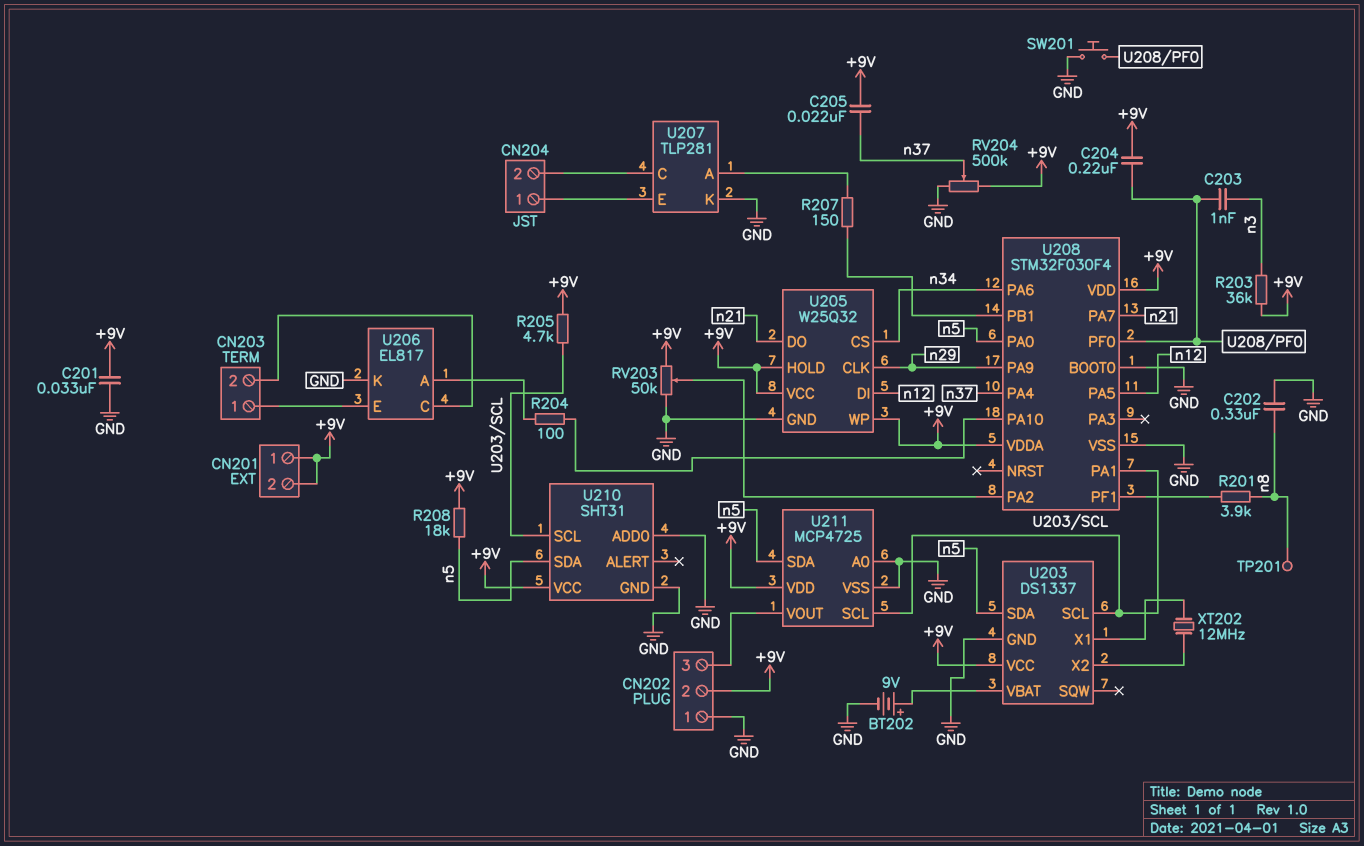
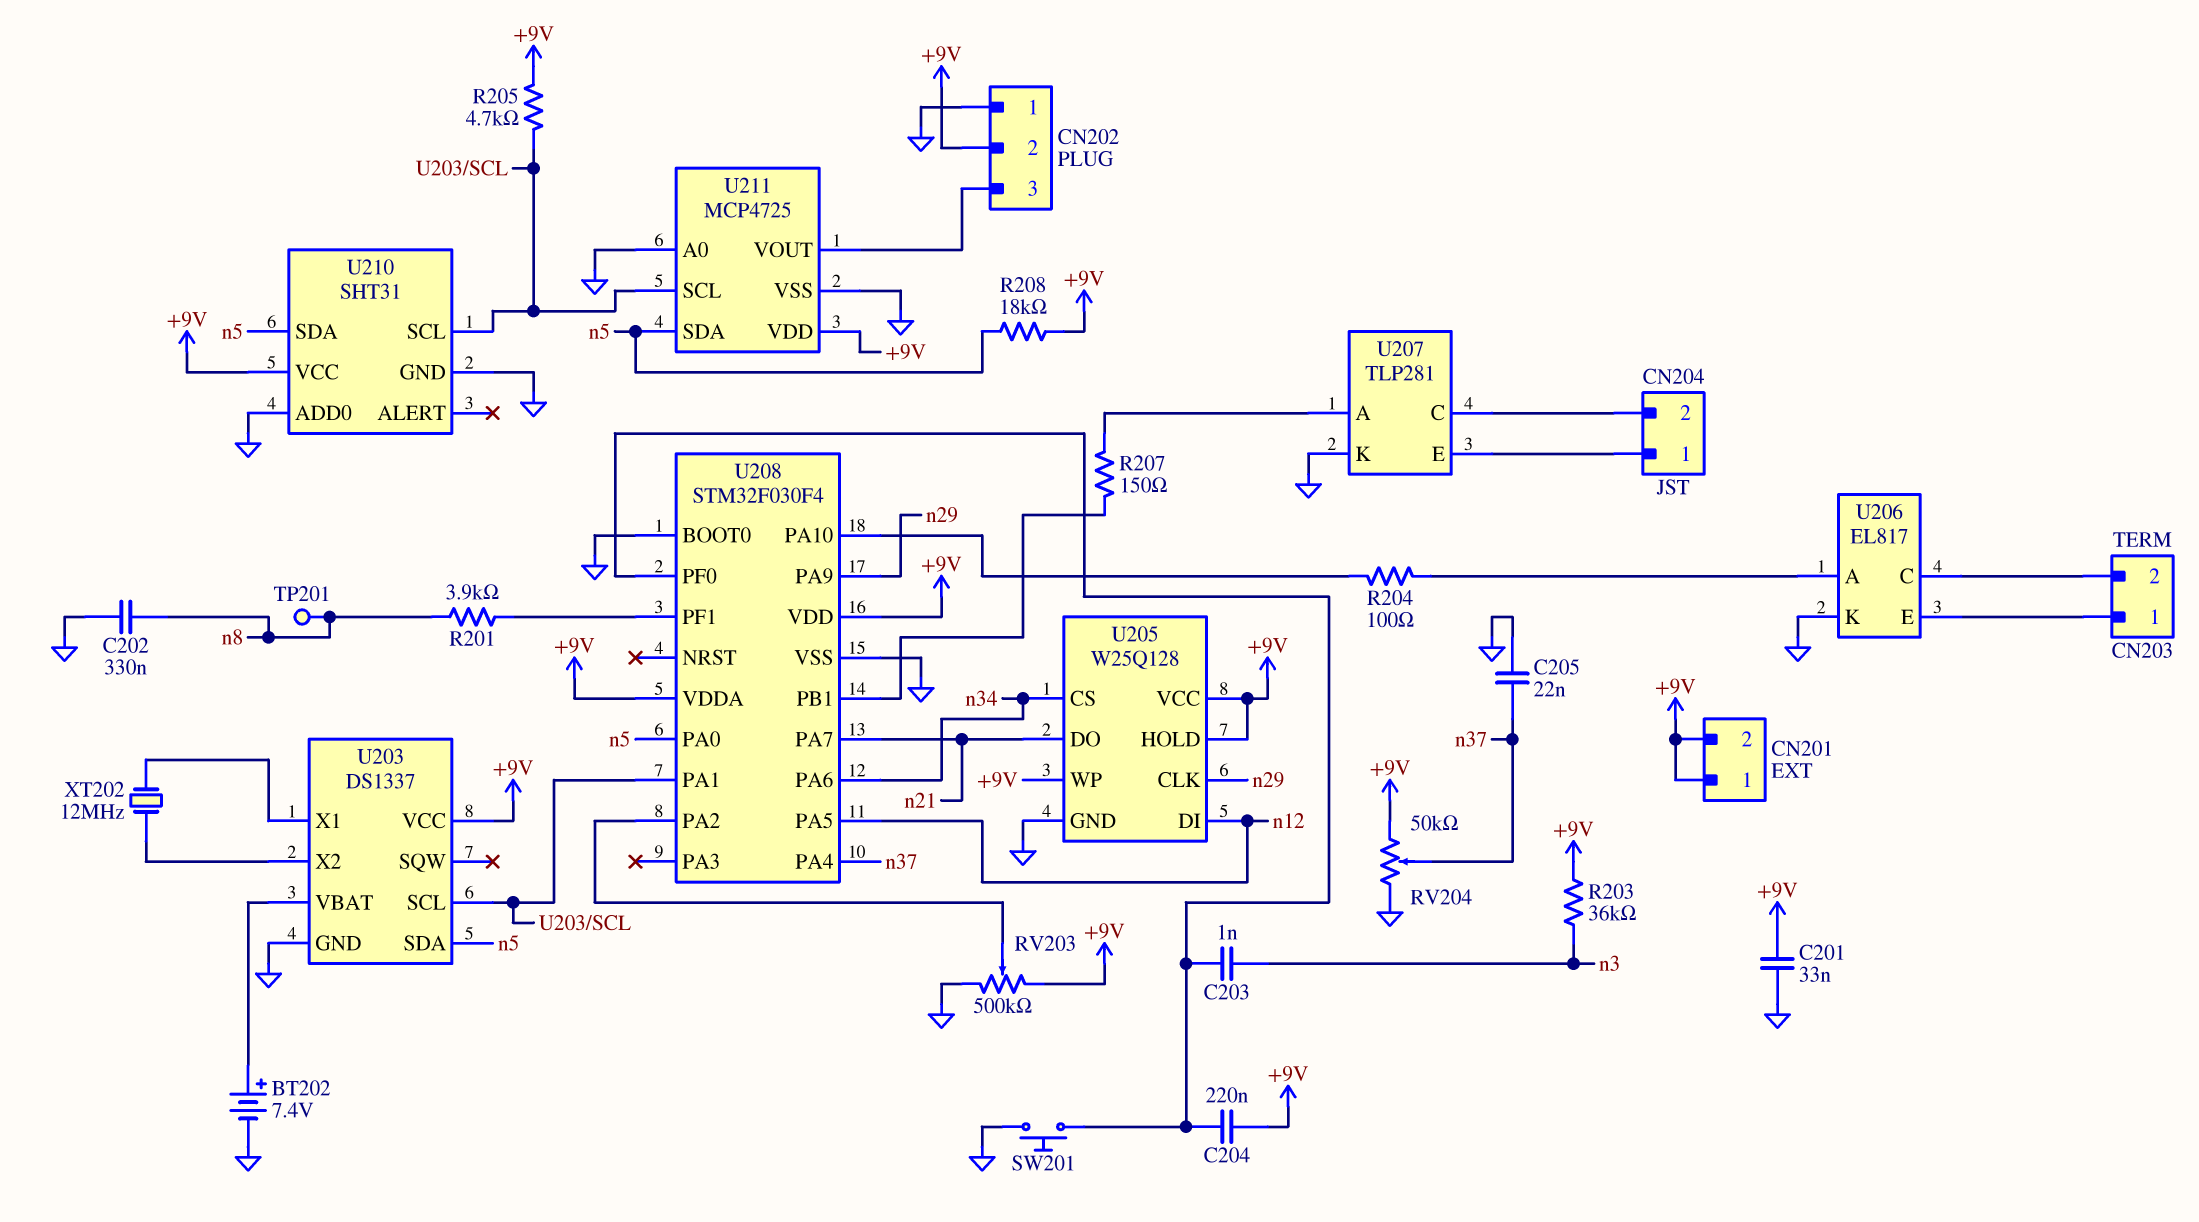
BT202: 9V (plus U203/VBAT, minus GND) -> 7.4V (plus U203/VBAT, minus GND)
C205: 22nF (+9V, n37) -> 22nF (GND, n37)
RV203: 50k (+9V, GND, wiper U208/PA2) -> 500k (+9V, GND, wiper U208/PA2)
RV204: 500k (+9V, GND, wiper n37) -> 50k (+9V, GND, wiper n37)
U205: W25Q32 -> W25Q128

